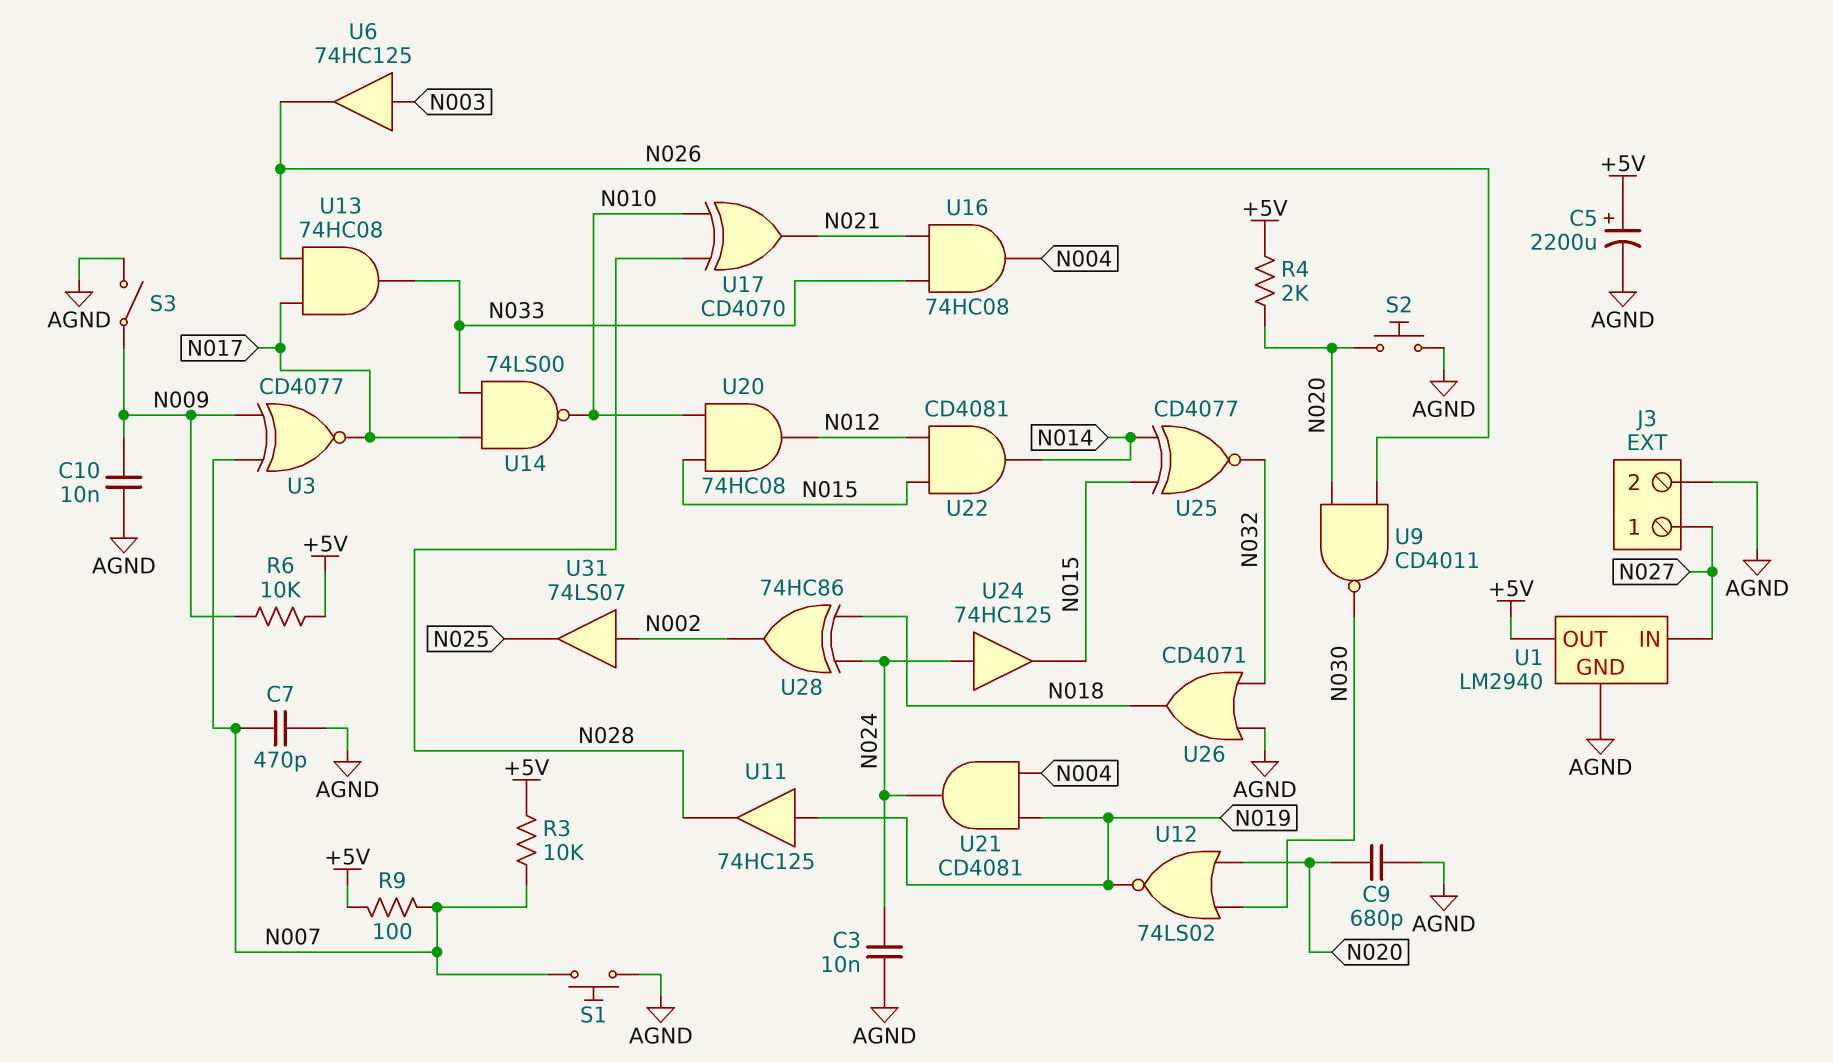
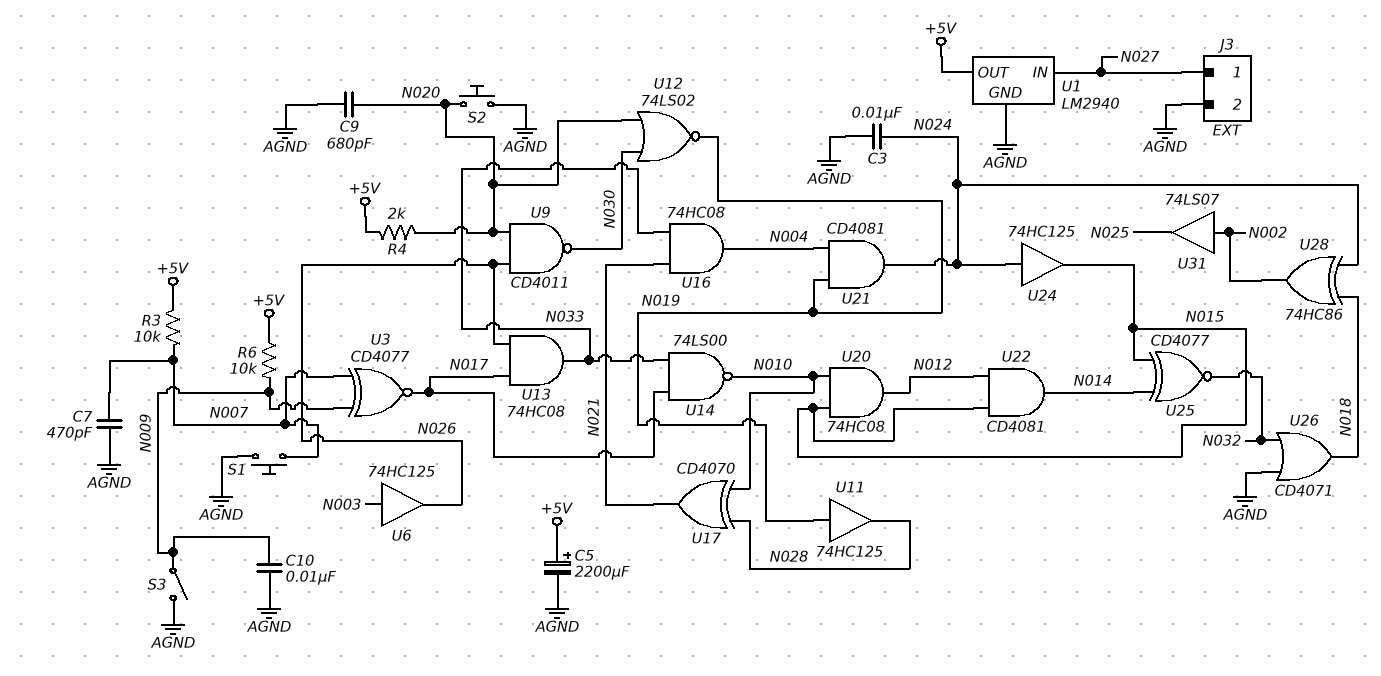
R9: 100 (+5V, N007) -> none

